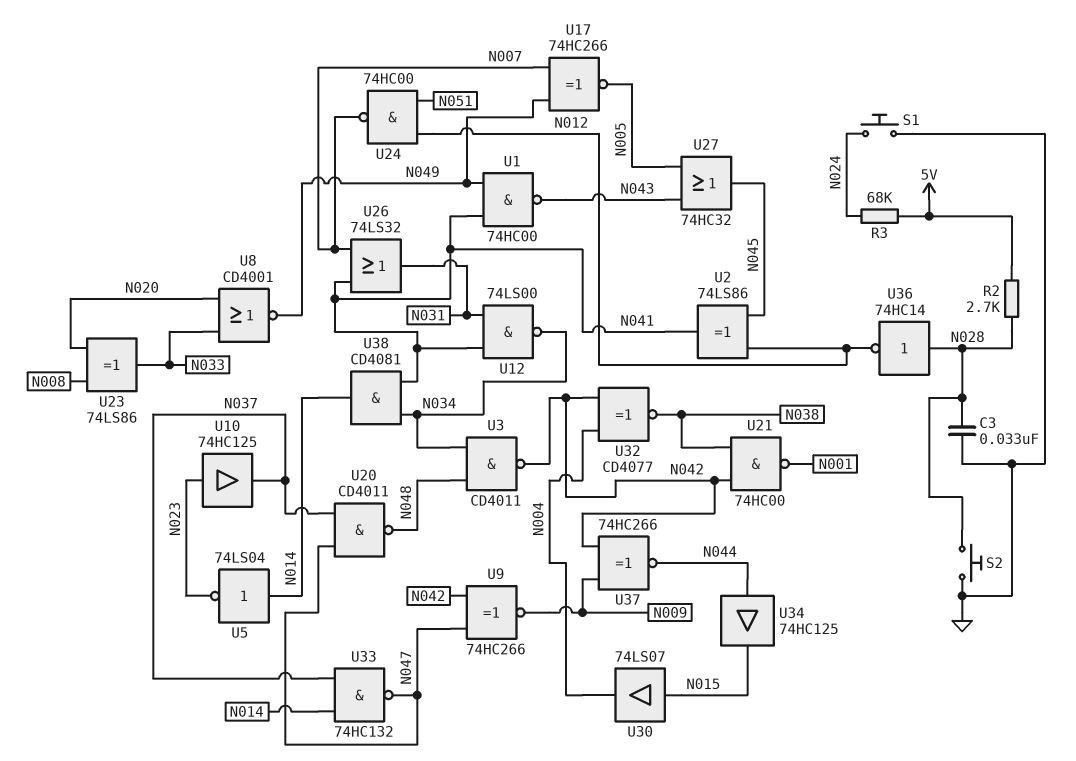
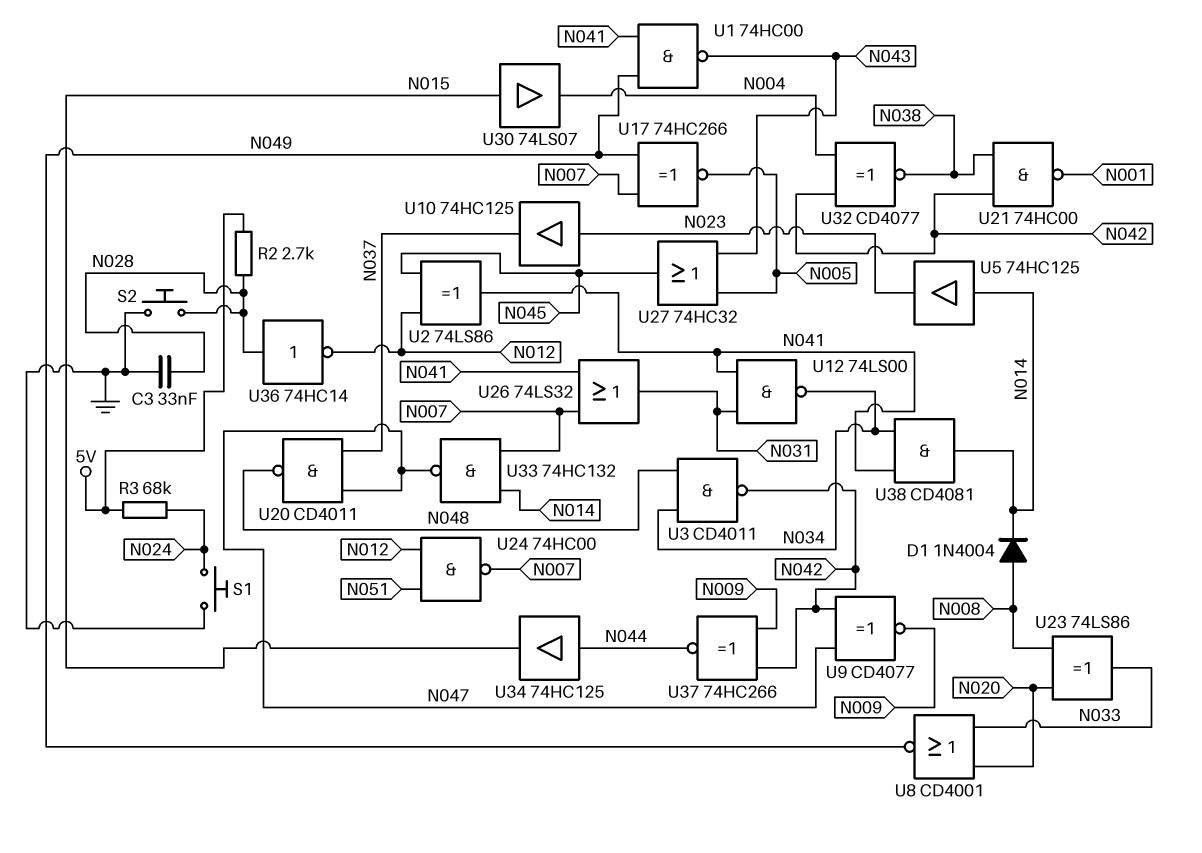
D1: none -> diode 1N4004 (A N008, K N014)
U5: NOT 74LS04 (in N014, out N023) -> buffer 74HC125 (in N014, out N023)
U9: XNOR 74HC266 (in N042, in N047, out N009) -> XNOR CD4077 (in N042, in N047, out N009)
U33: NAND 74HC132 (in N014, in N037, out N047) -> NAND 74HC132 (in N007, in N014, out N047)

